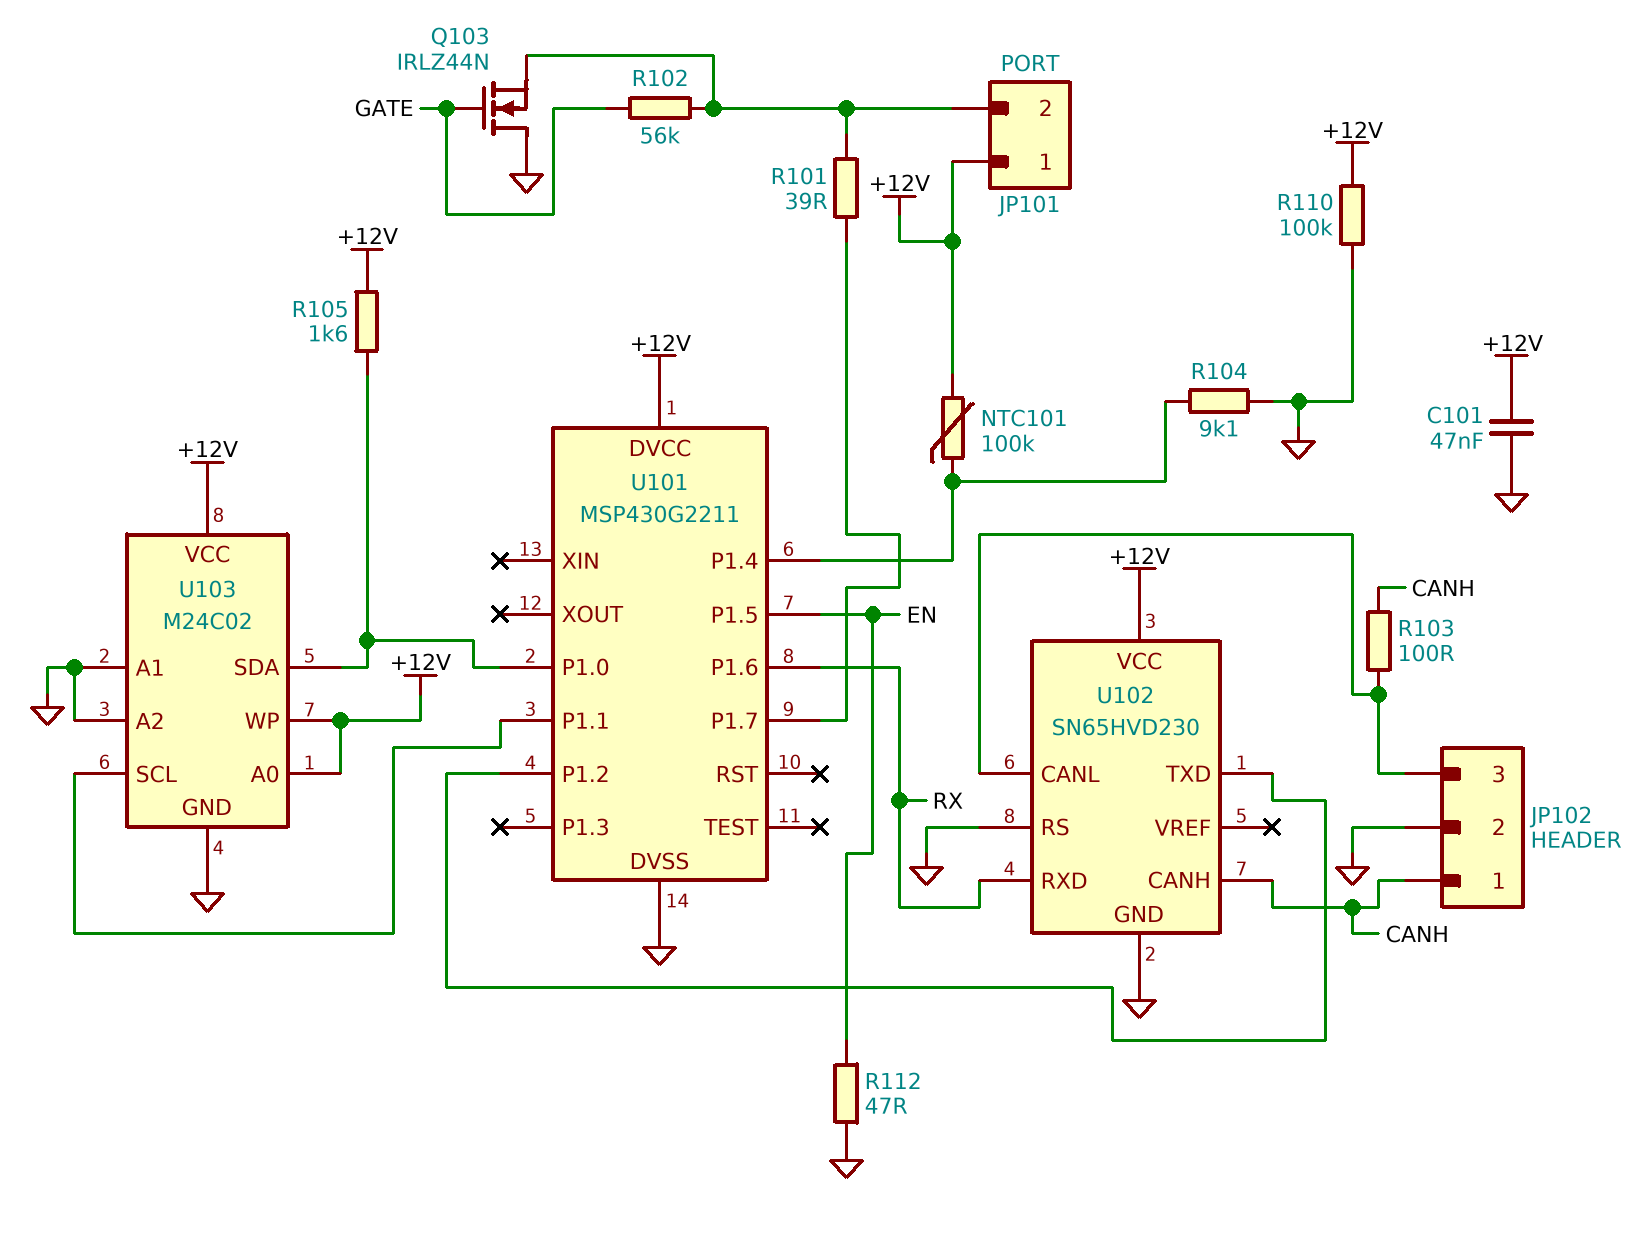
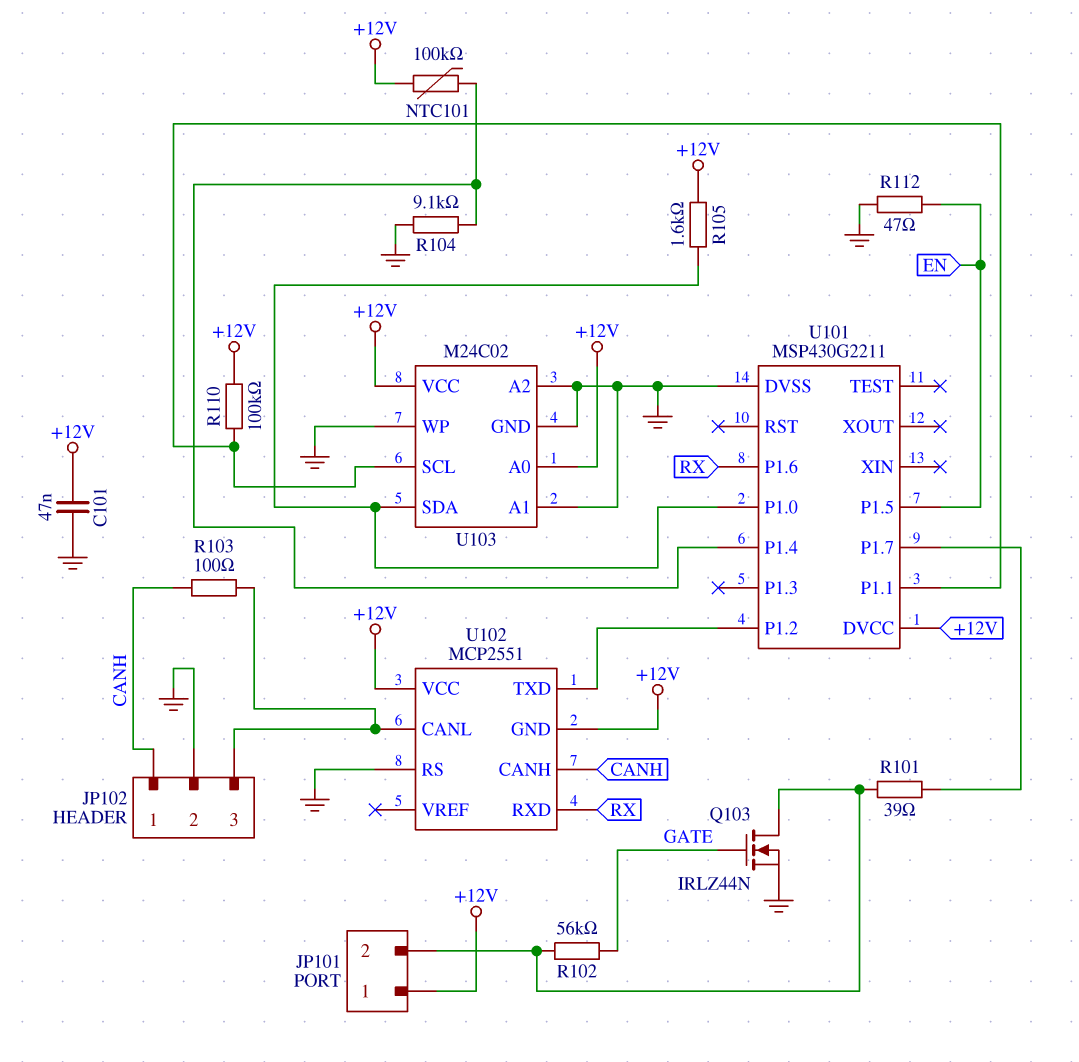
Q103: NMOS IRLZ44N (G GATE, D GND, S JP101/2) -> NMOS IRLZ44N (G GATE, D JP101/2, S GND)
R110: 100k (+12V, GND) -> 100k (+12V, U101/P1.1)
U102: SN65HVD230 -> MCP2551
U102 pin GND: GND -> +12V
U103 pin WP: +12V -> GND

